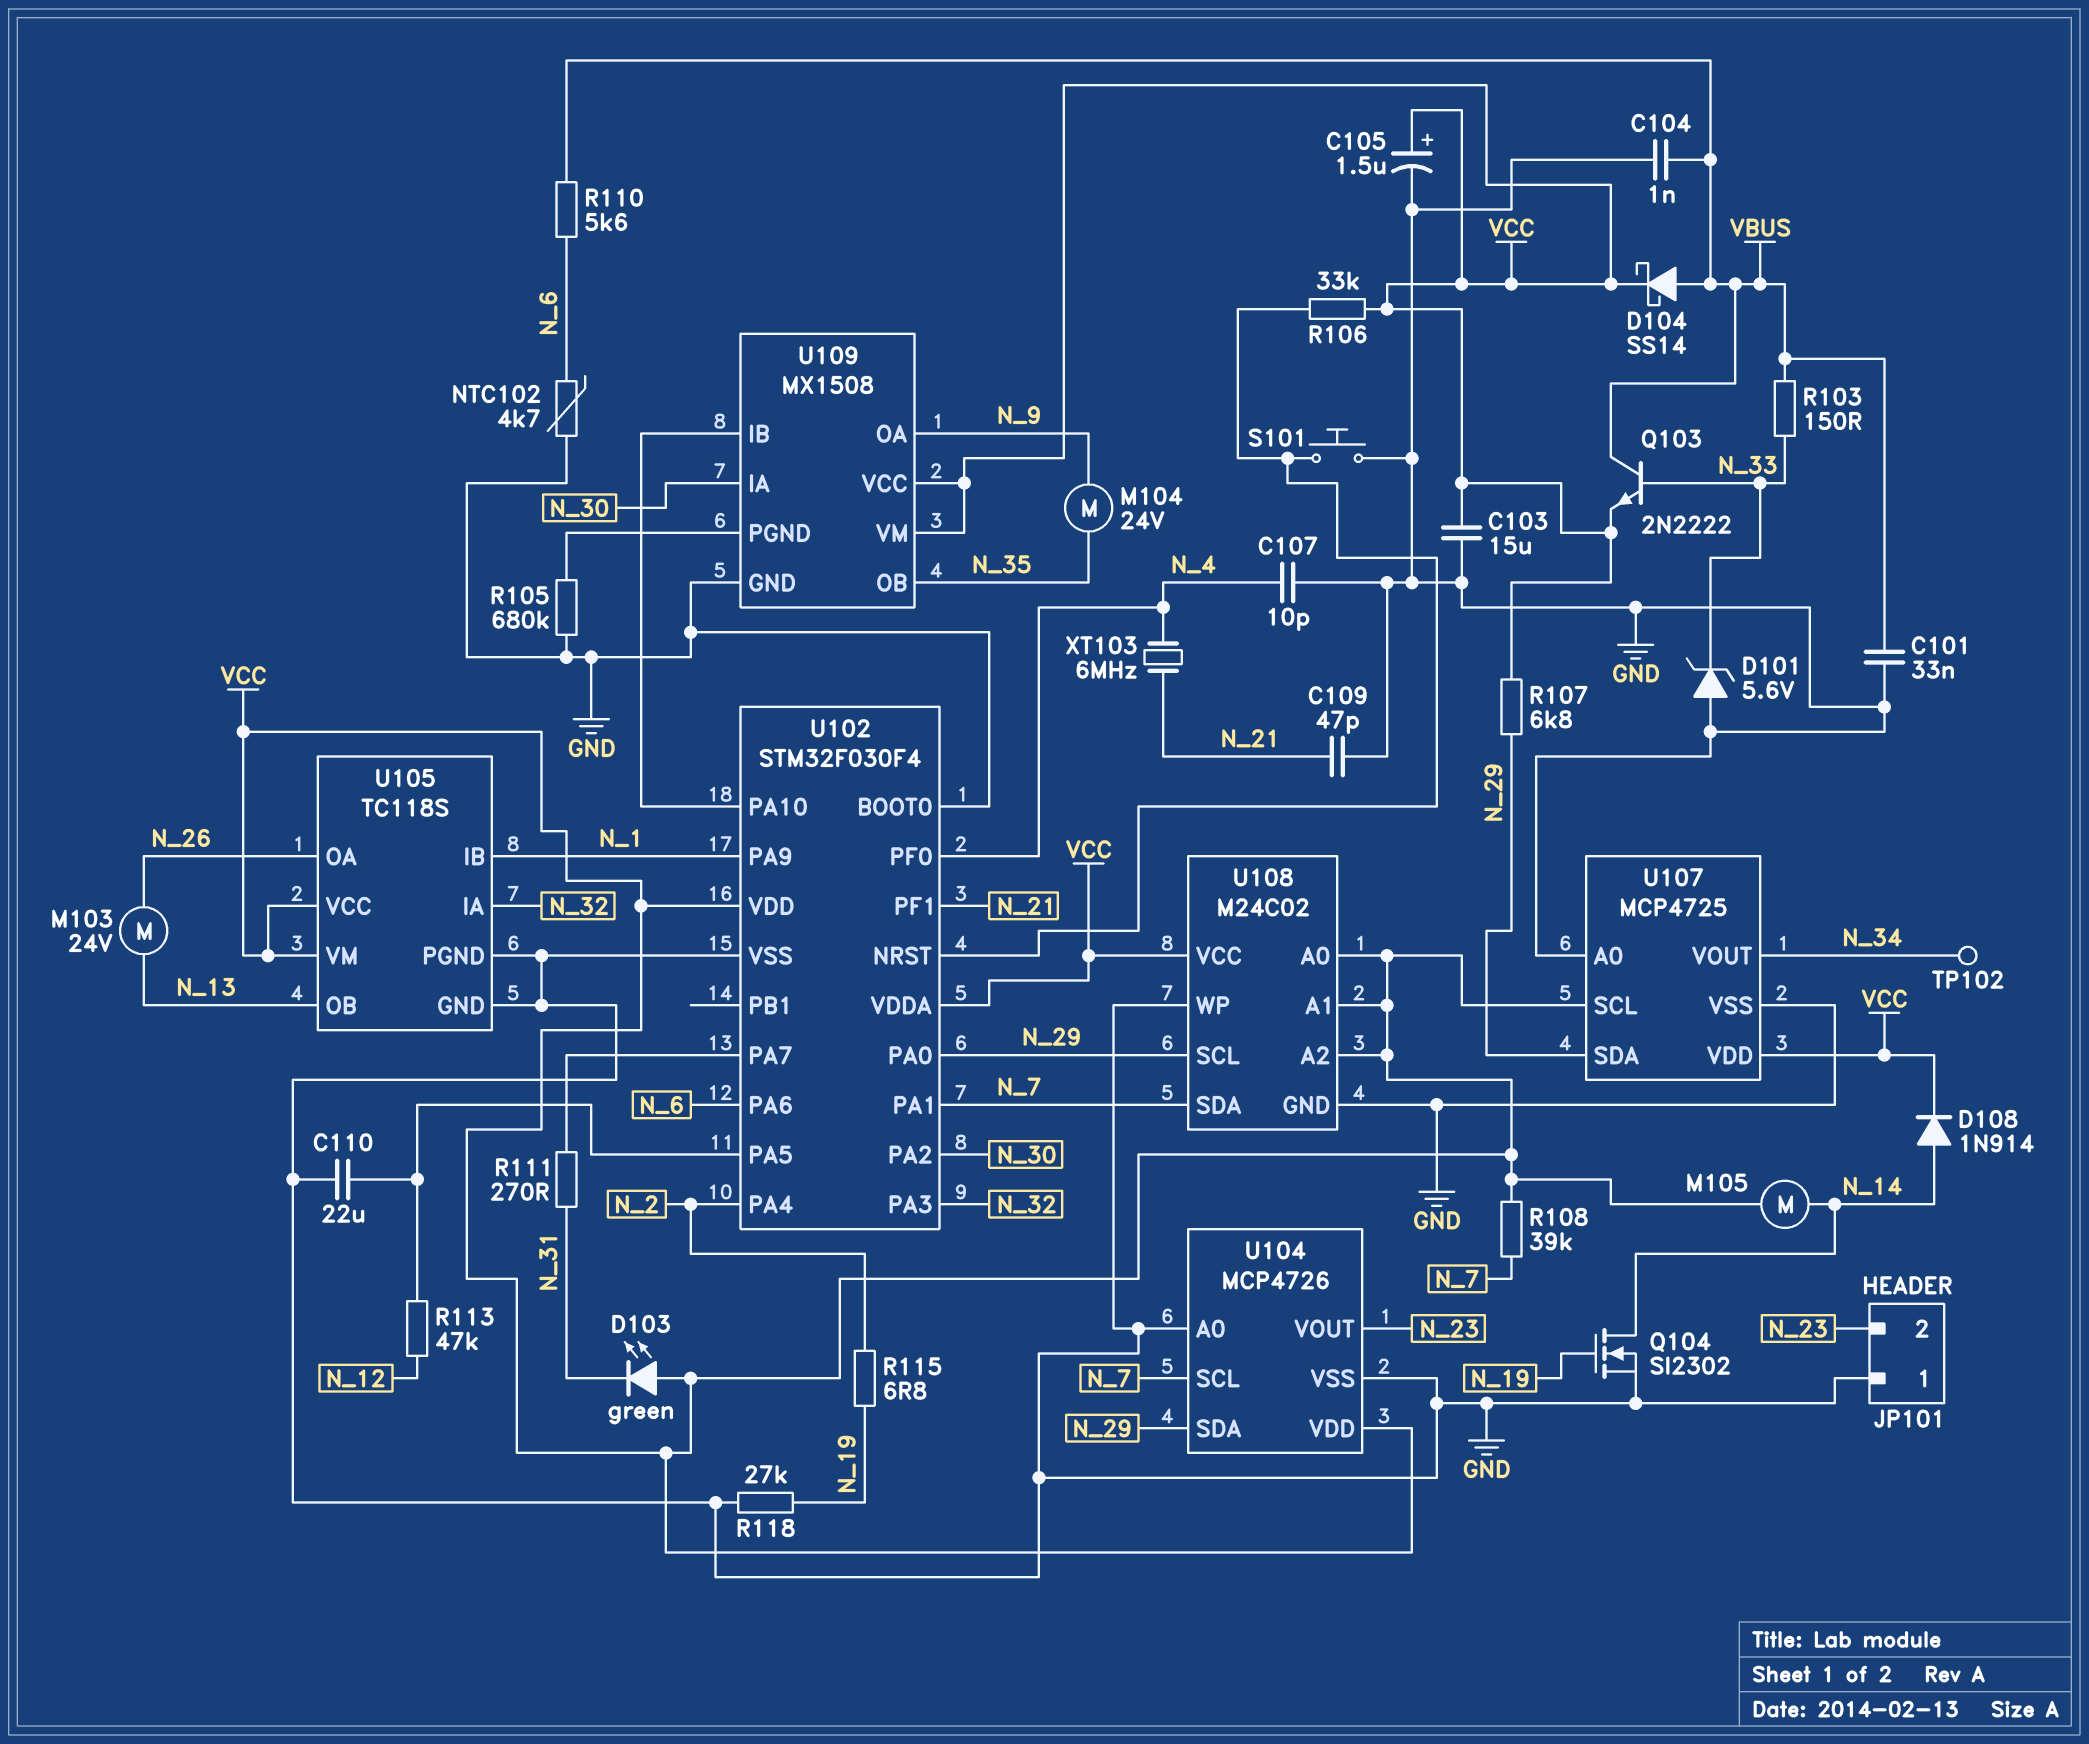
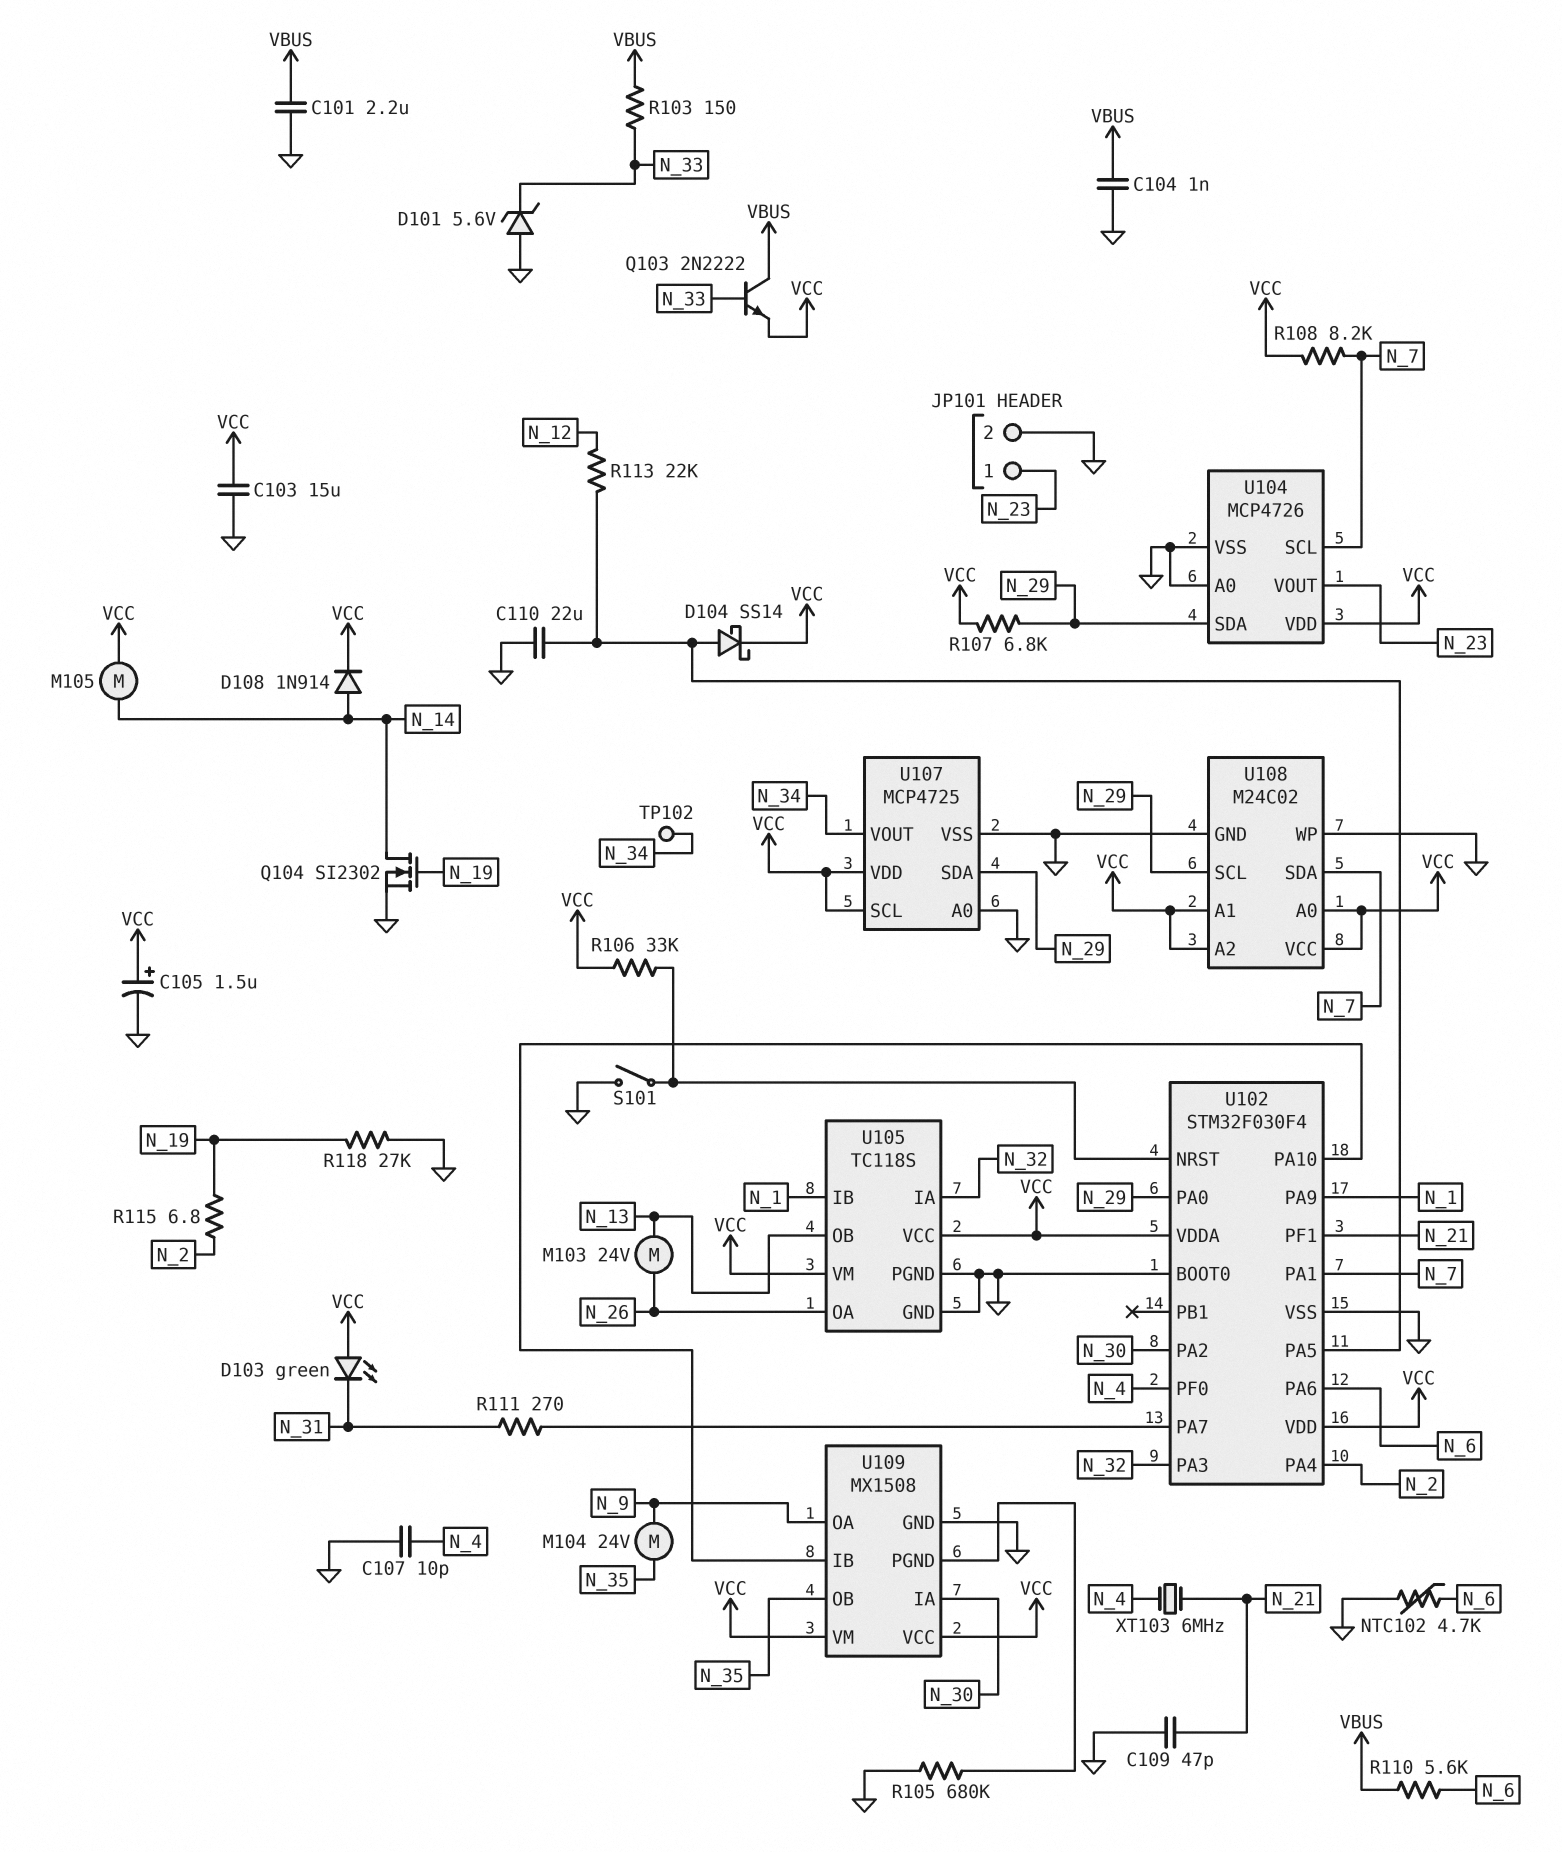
C101: 33nF (GND, VBUS) -> 2.2uF (GND, VBUS)
D104: schottky SS14 (A VBUS, K VCC) -> schottky SS14 (A U102/PA5, K VCC)
JP101 pin 1: GND -> N_23
JP101 pin 2: N_23 -> GND
R108: 39k (N_7, VCC) -> 8.2k (N_7, VCC)
R113: 47k (N_12, U102/PA5) -> 22k (N_12, U102/PA5)
S101: button (GND, U102/NRST) -> switch (GND, U102/NRST)

